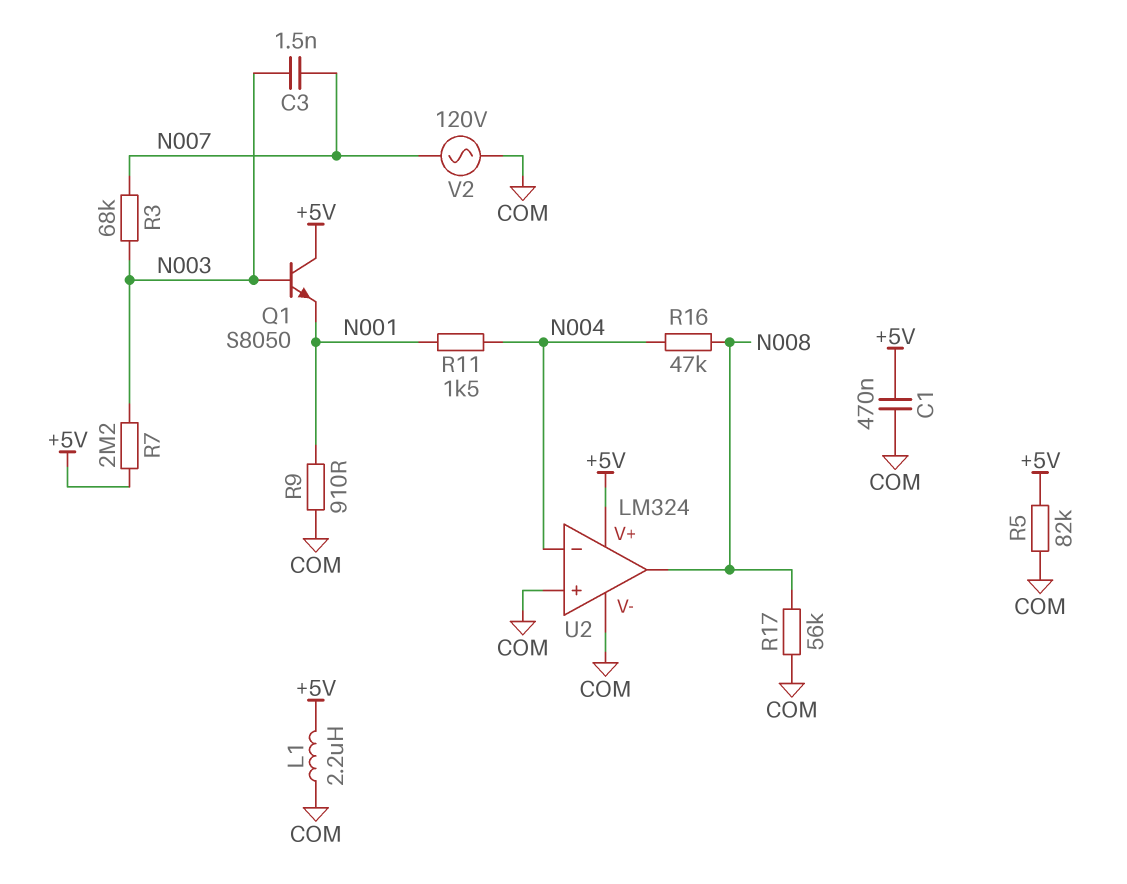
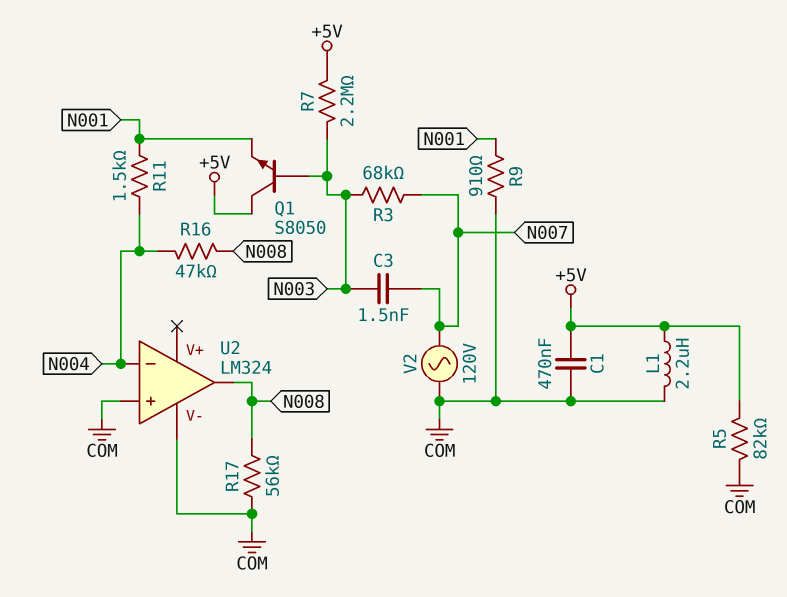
U2 pin V+: +5V -> none

